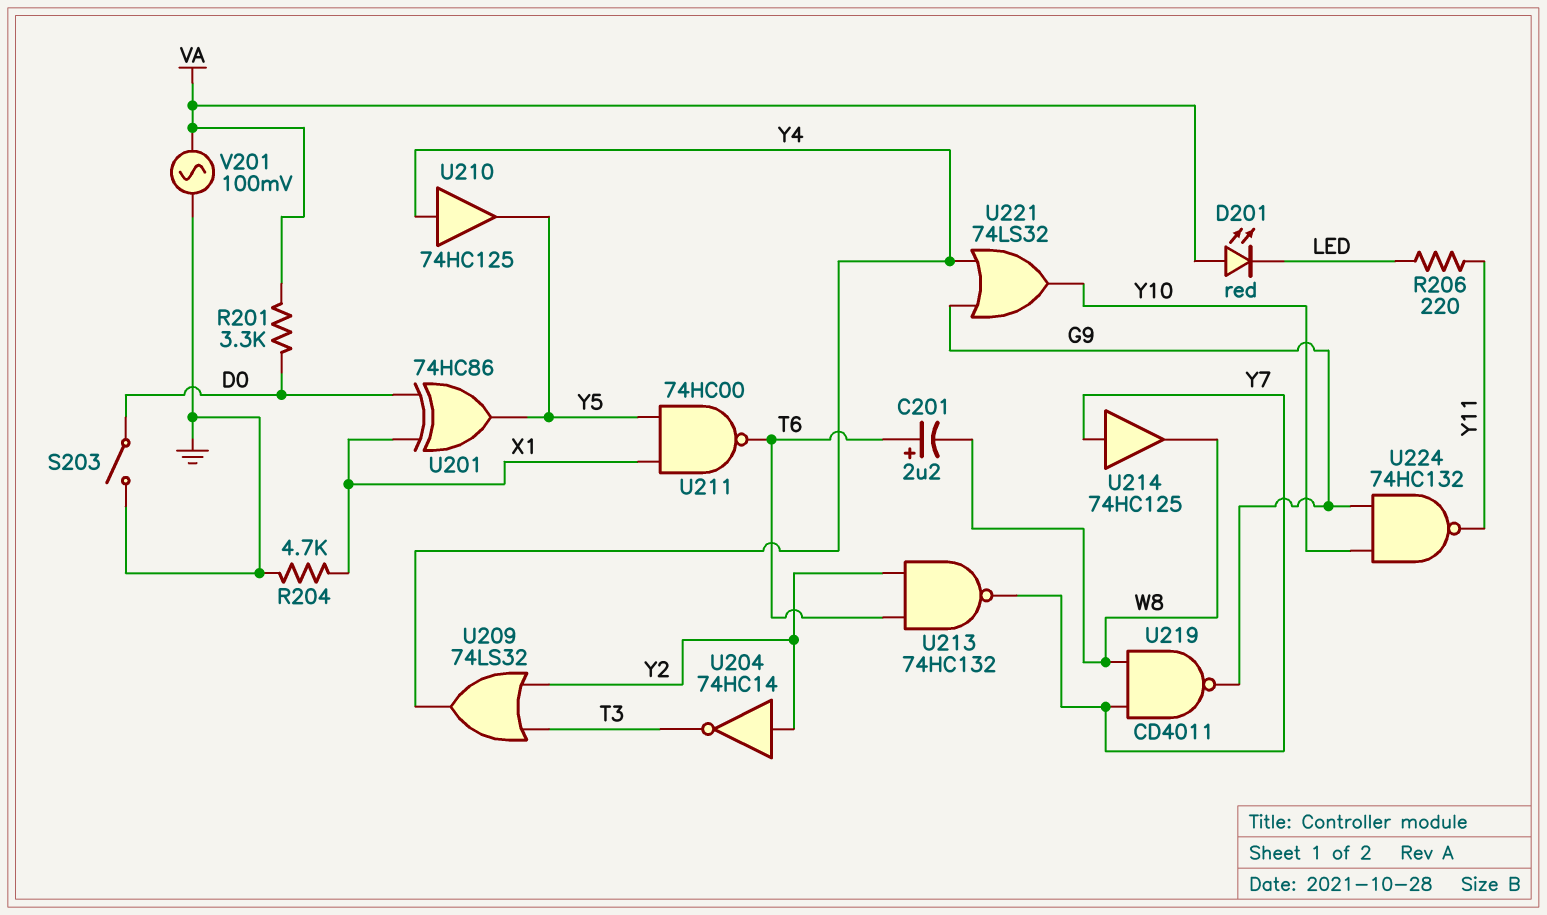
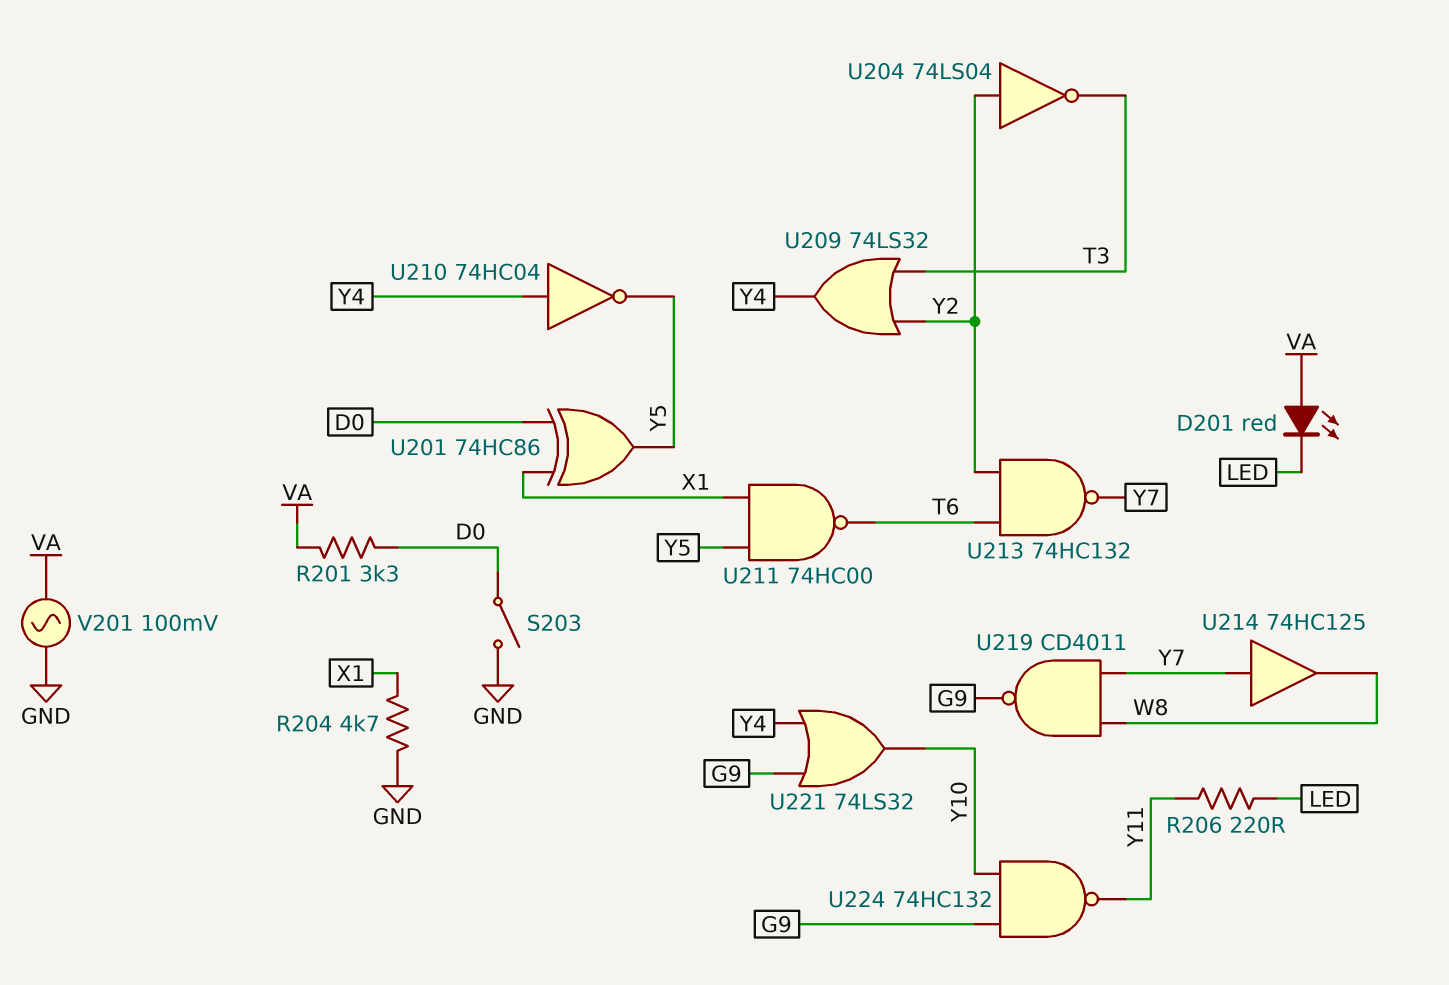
C201: 2.2uF (plus T6, minus W8) -> none
U204: NOT 74HC14 (in Y2, out T3) -> NOT 74LS04 (in Y2, out T3)
U210: buffer 74HC125 (in Y4, out Y5) -> NOT 74HC04 (in Y4, out Y5)

